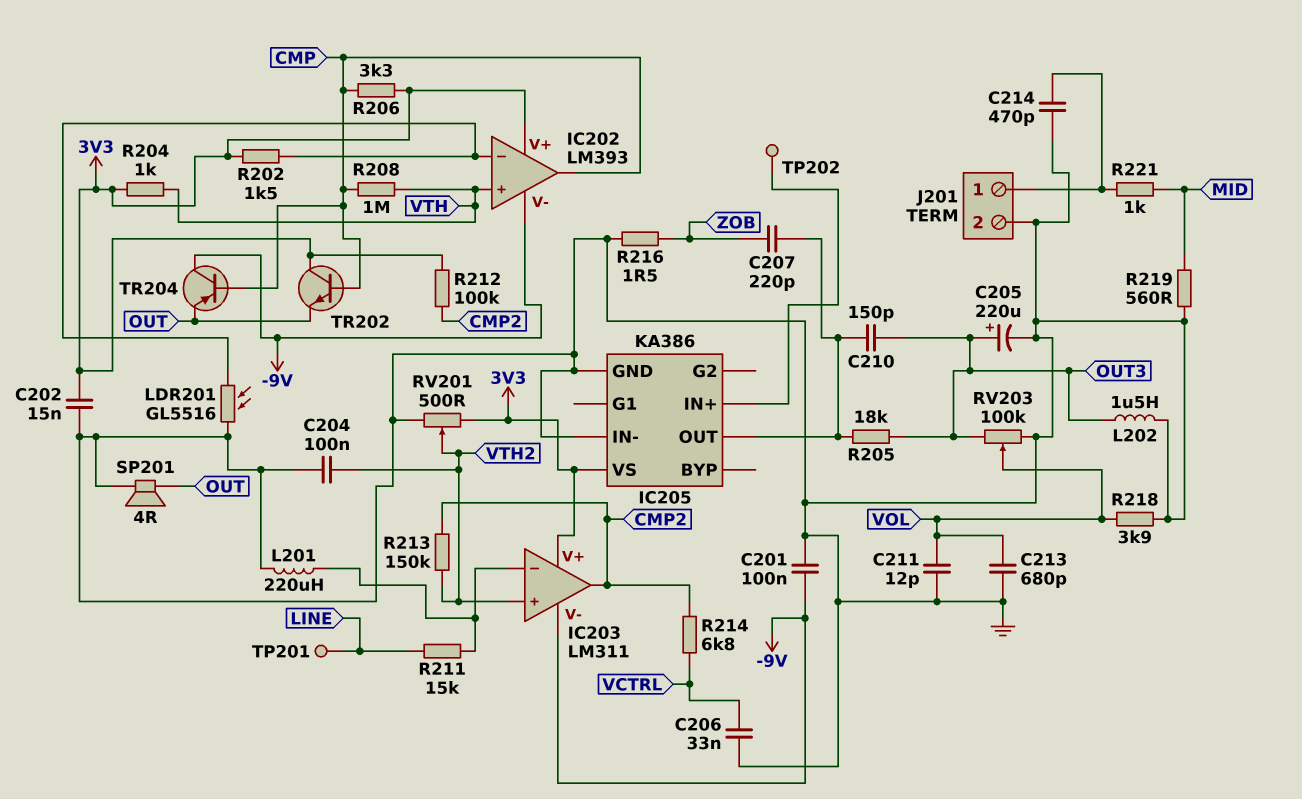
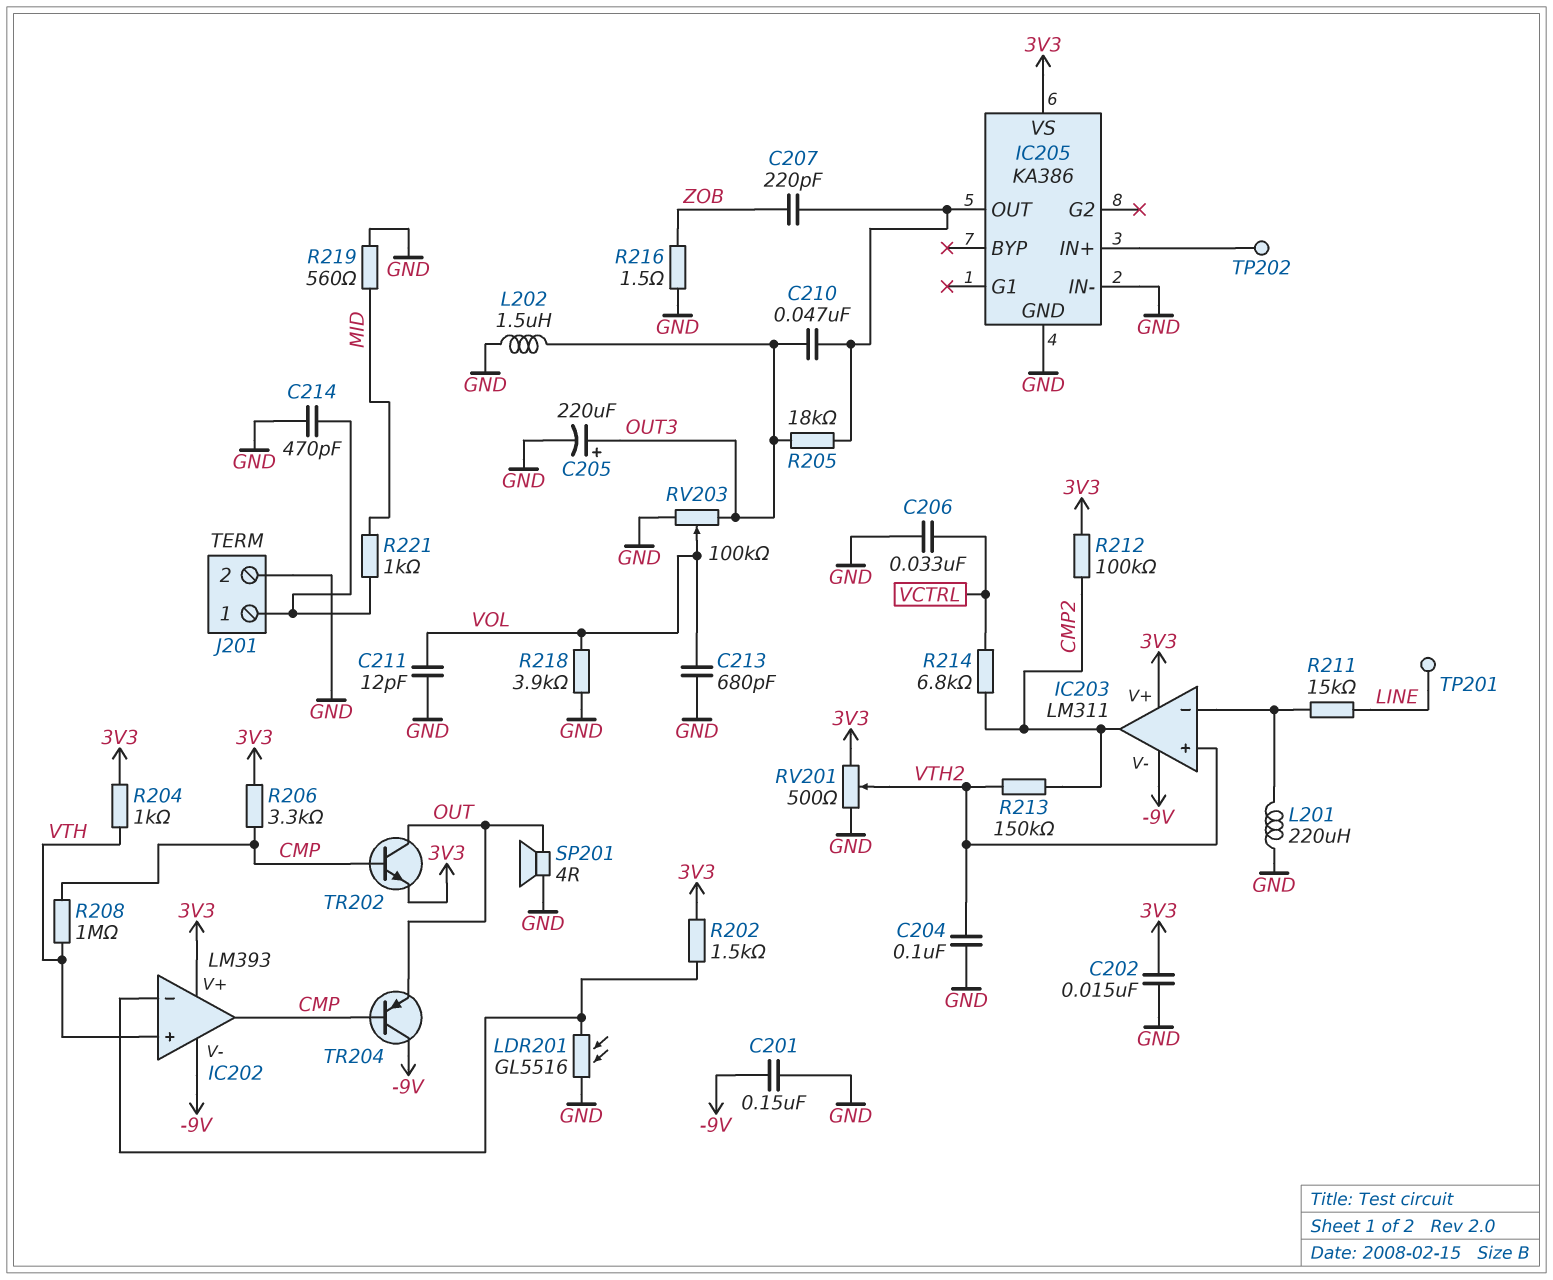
C201: 100nF (-9V, GND) -> 150nF (-9V, GND)
C210: 150pF (IC205/OUT, OUT3) -> 47nF (IC205/OUT, OUT3)
TR202: NPN (B CMP, C 3V3, E OUT) -> NPN (B CMP, C OUT, E 3V3)

